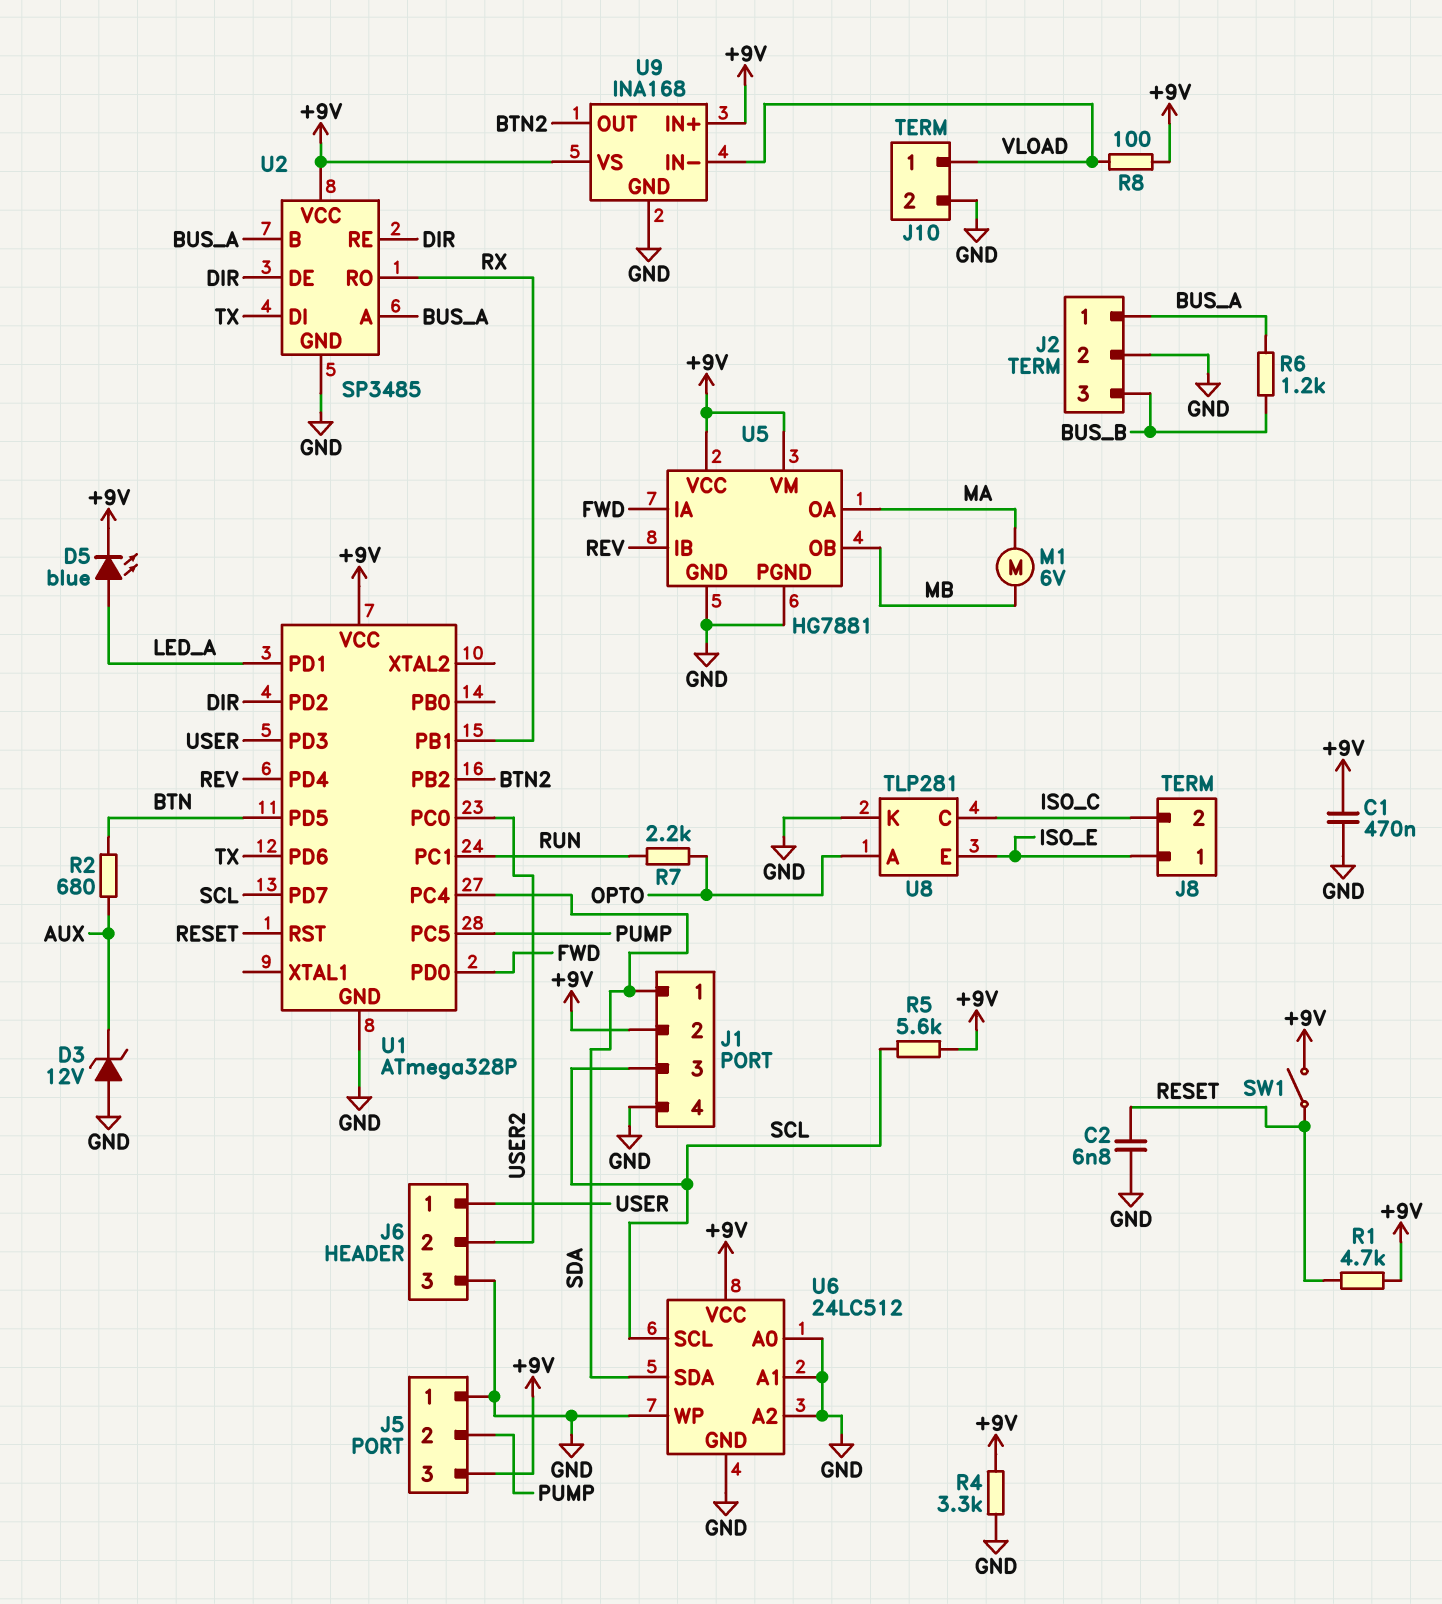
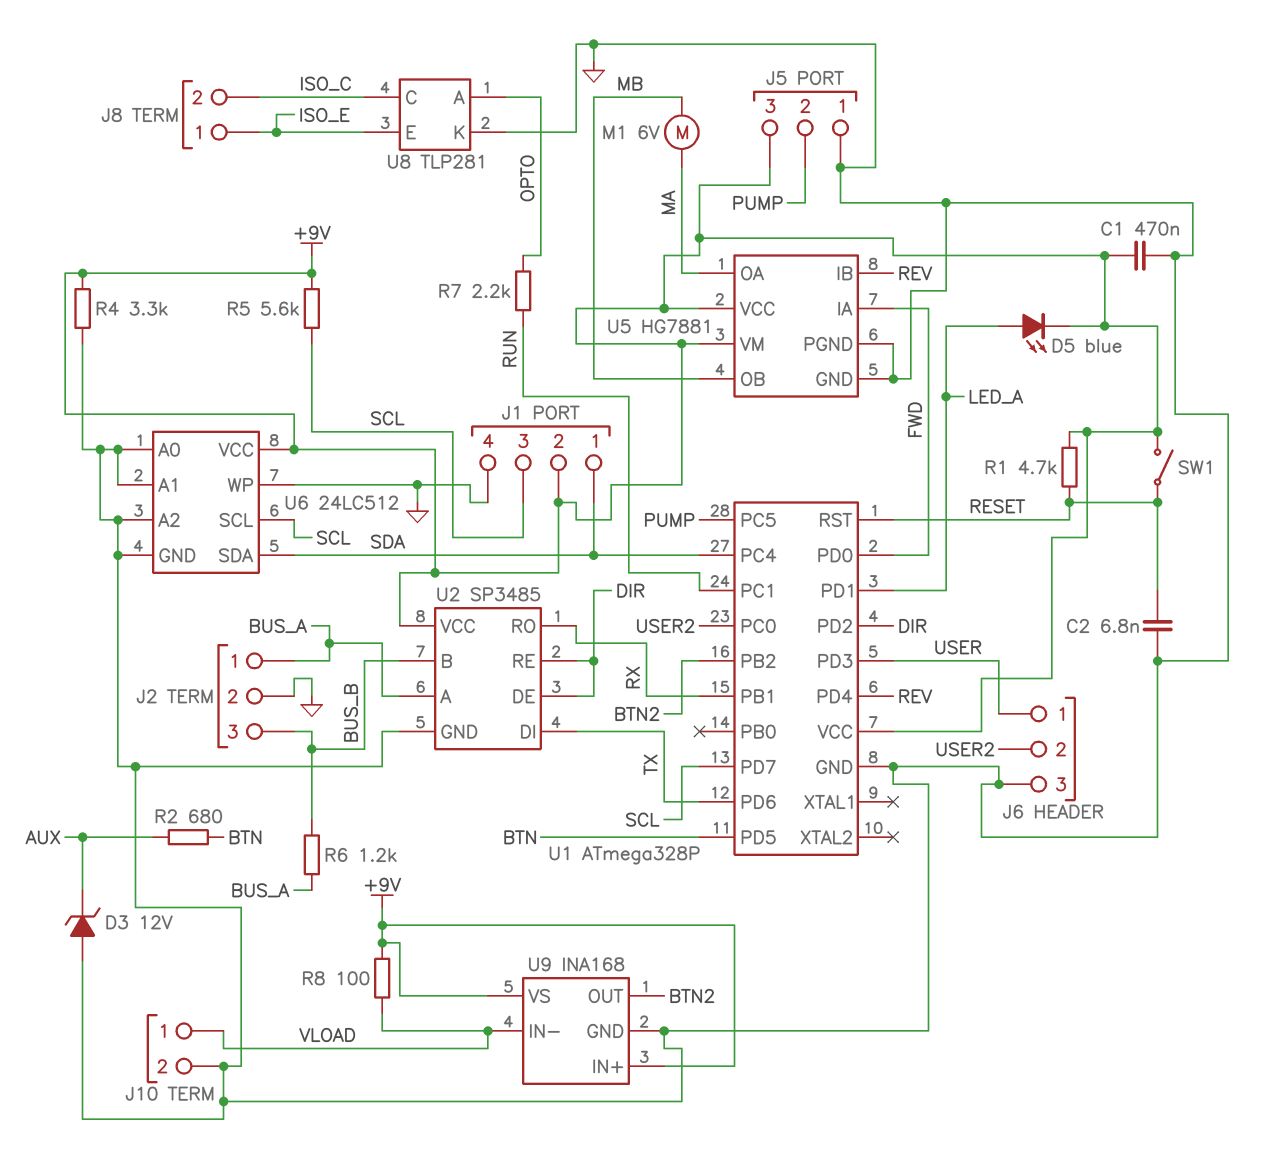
U2 pin B: BUS_A -> BUS_B

